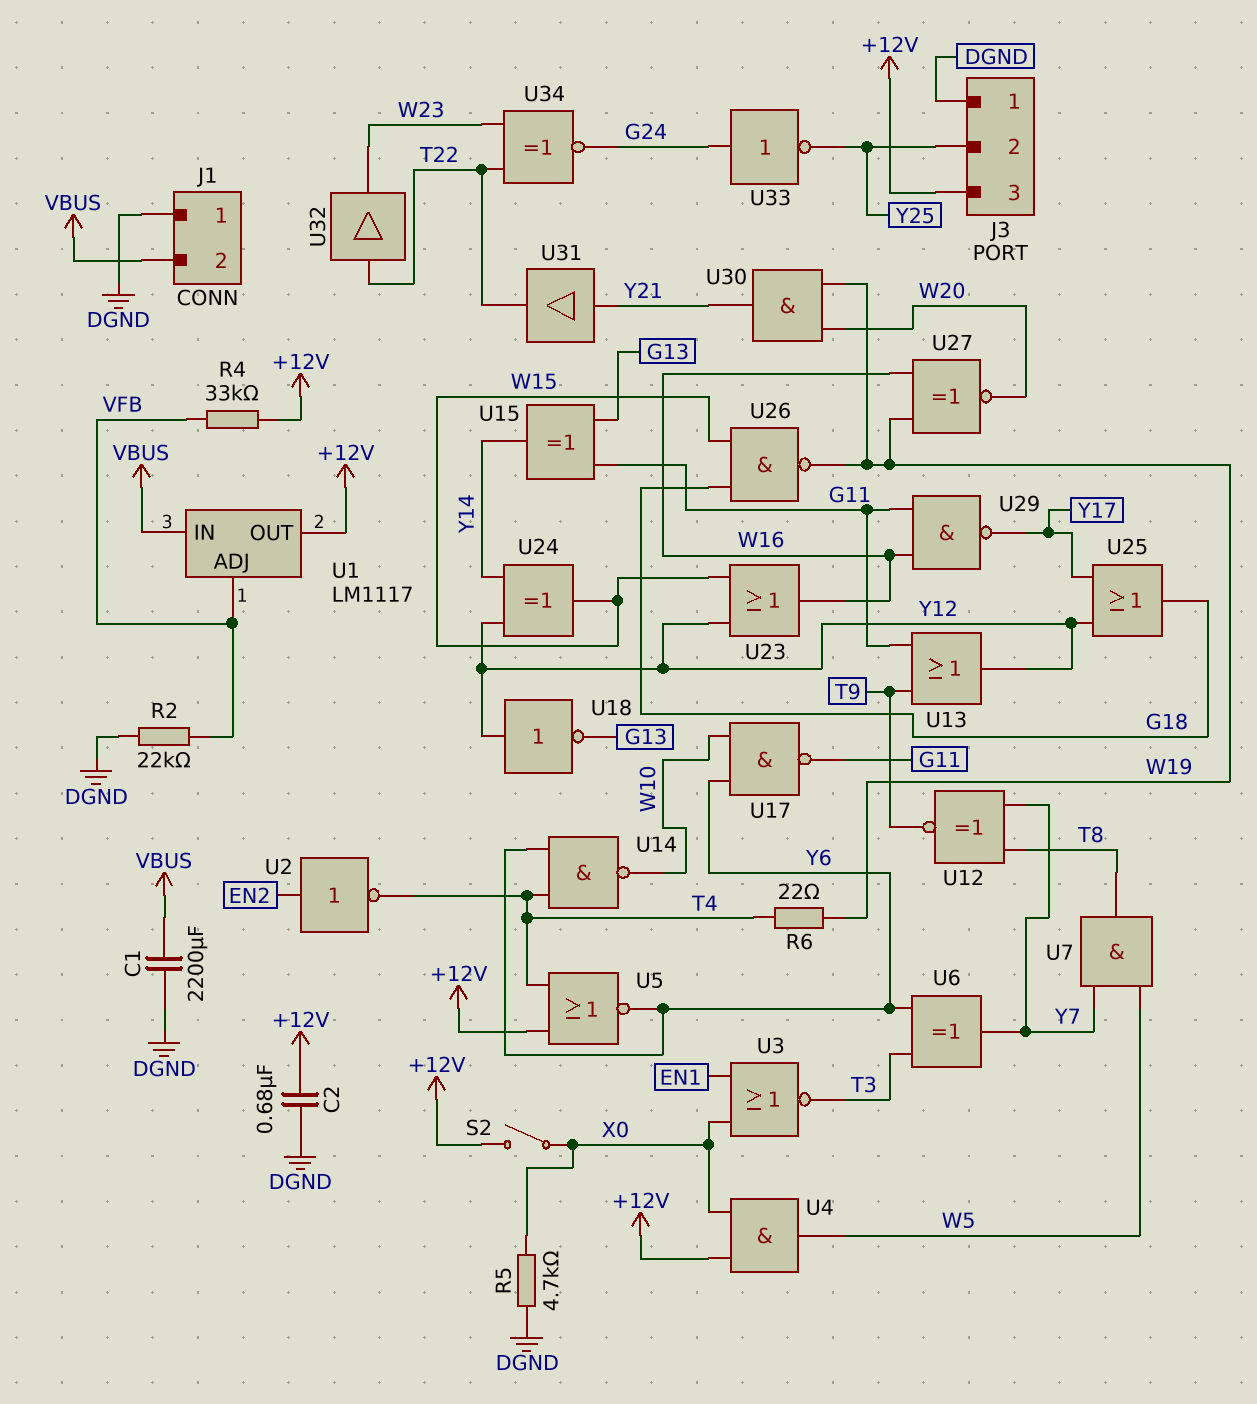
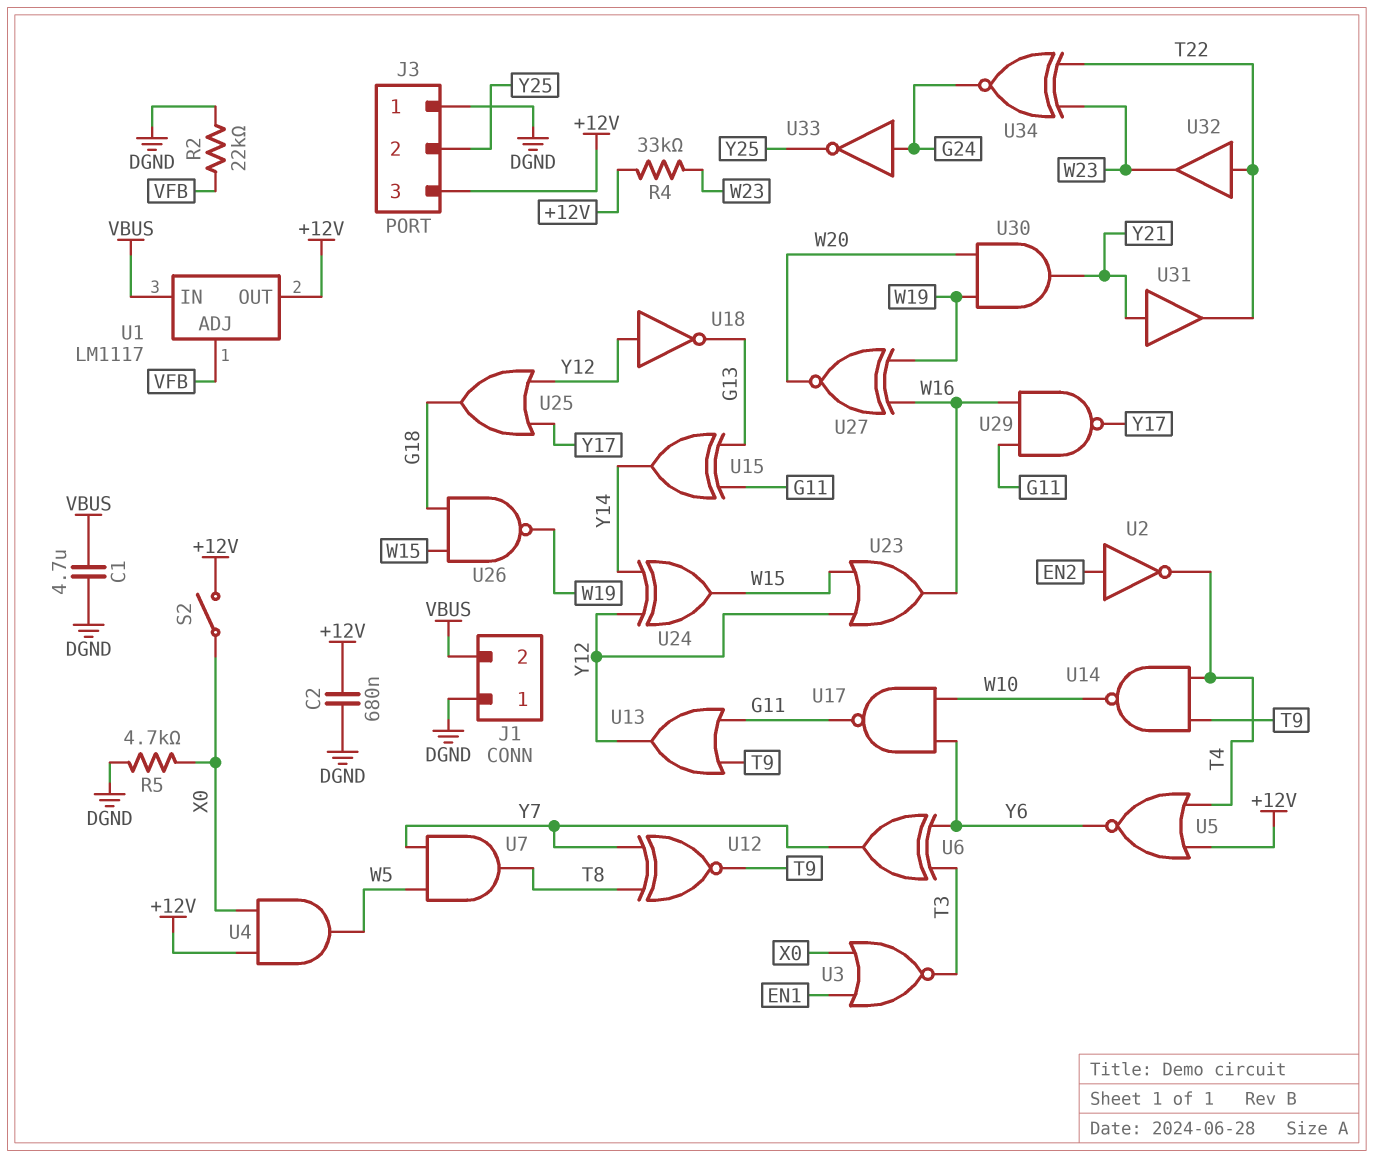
C1: 2200uF (DGND, VBUS) -> 4.7uF (DGND, VBUS)
R4: 33k (+12V, VFB) -> 33k (+12V, W23)
R6: 22 (T4, W19) -> none
U14: NAND (in T4, in Y6, out W10) -> NAND (in T4, in T9, out W10)

